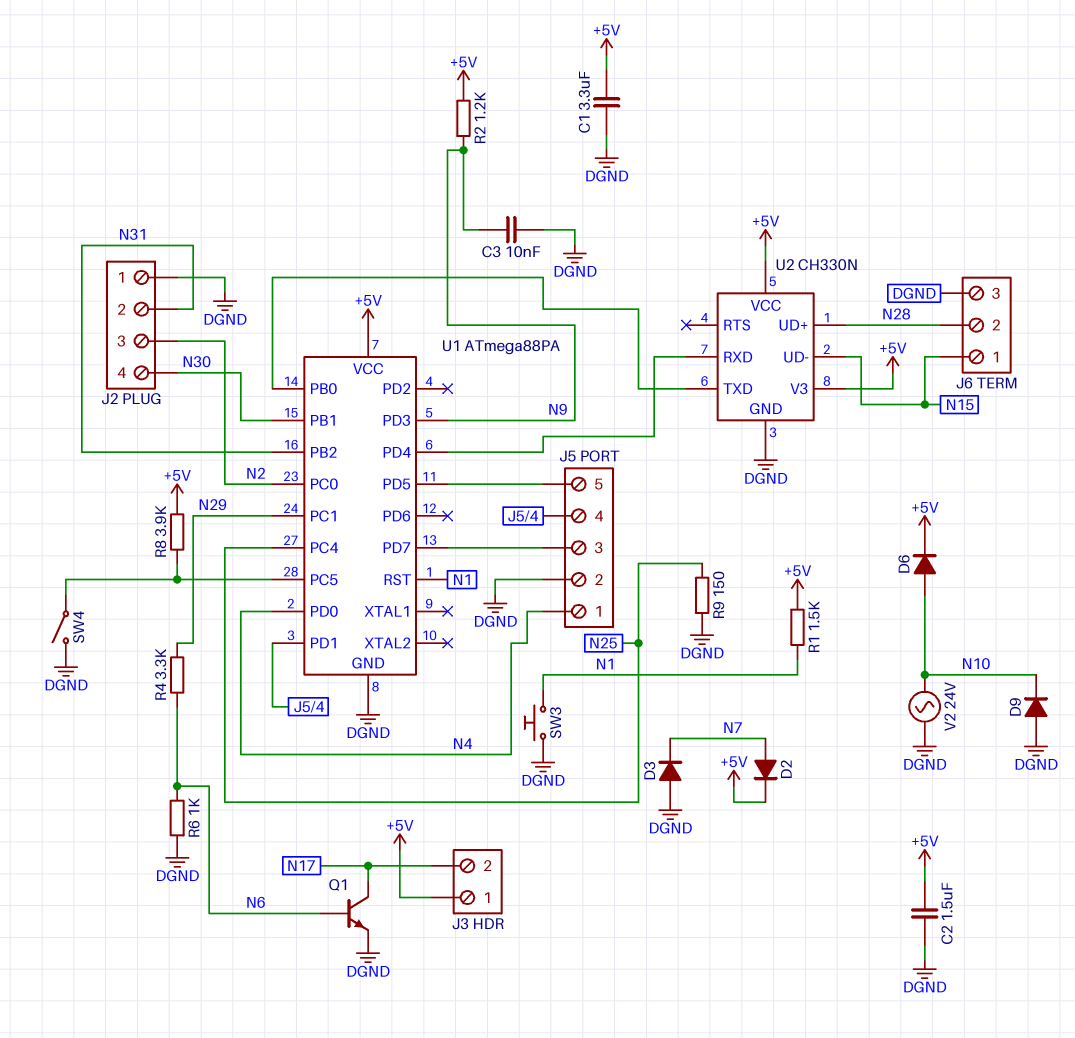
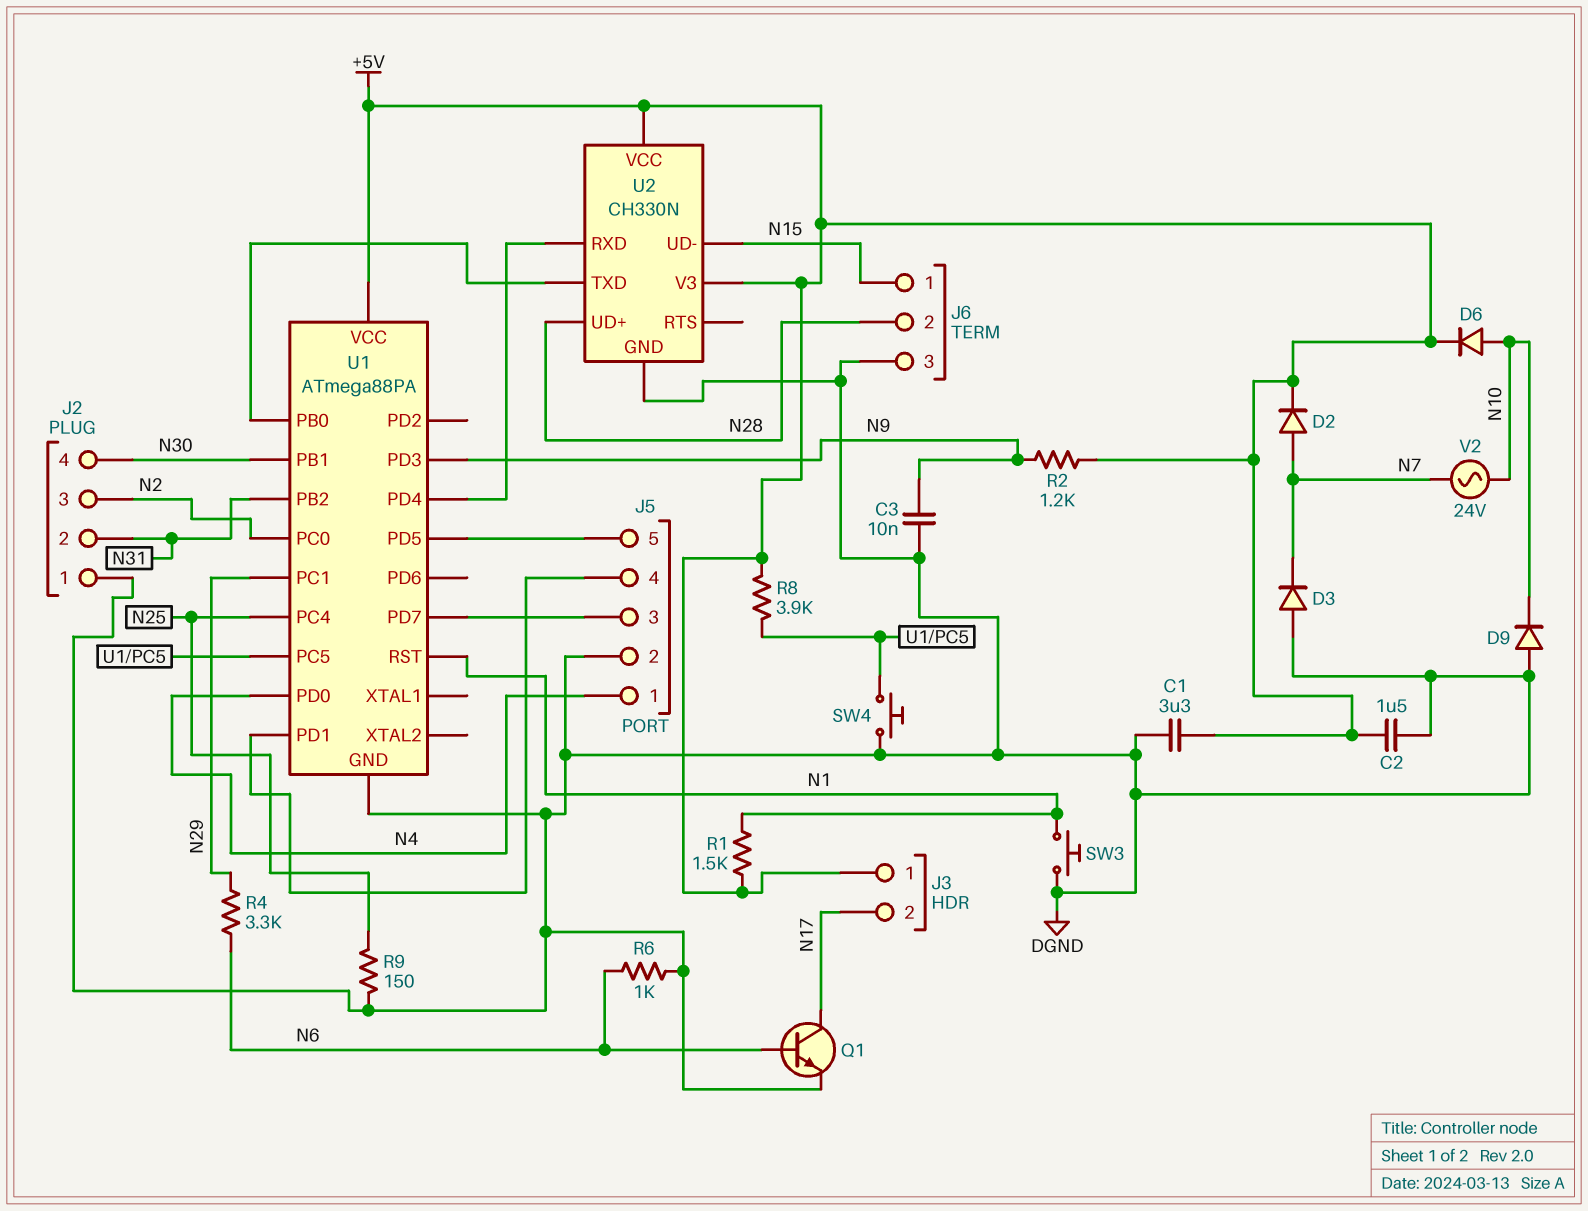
SW4: switch (DGND, U1/PC5) -> button (DGND, U1/PC5)
V2: AC 24V (DGND, N10) -> AC 24V (N7, N10)

